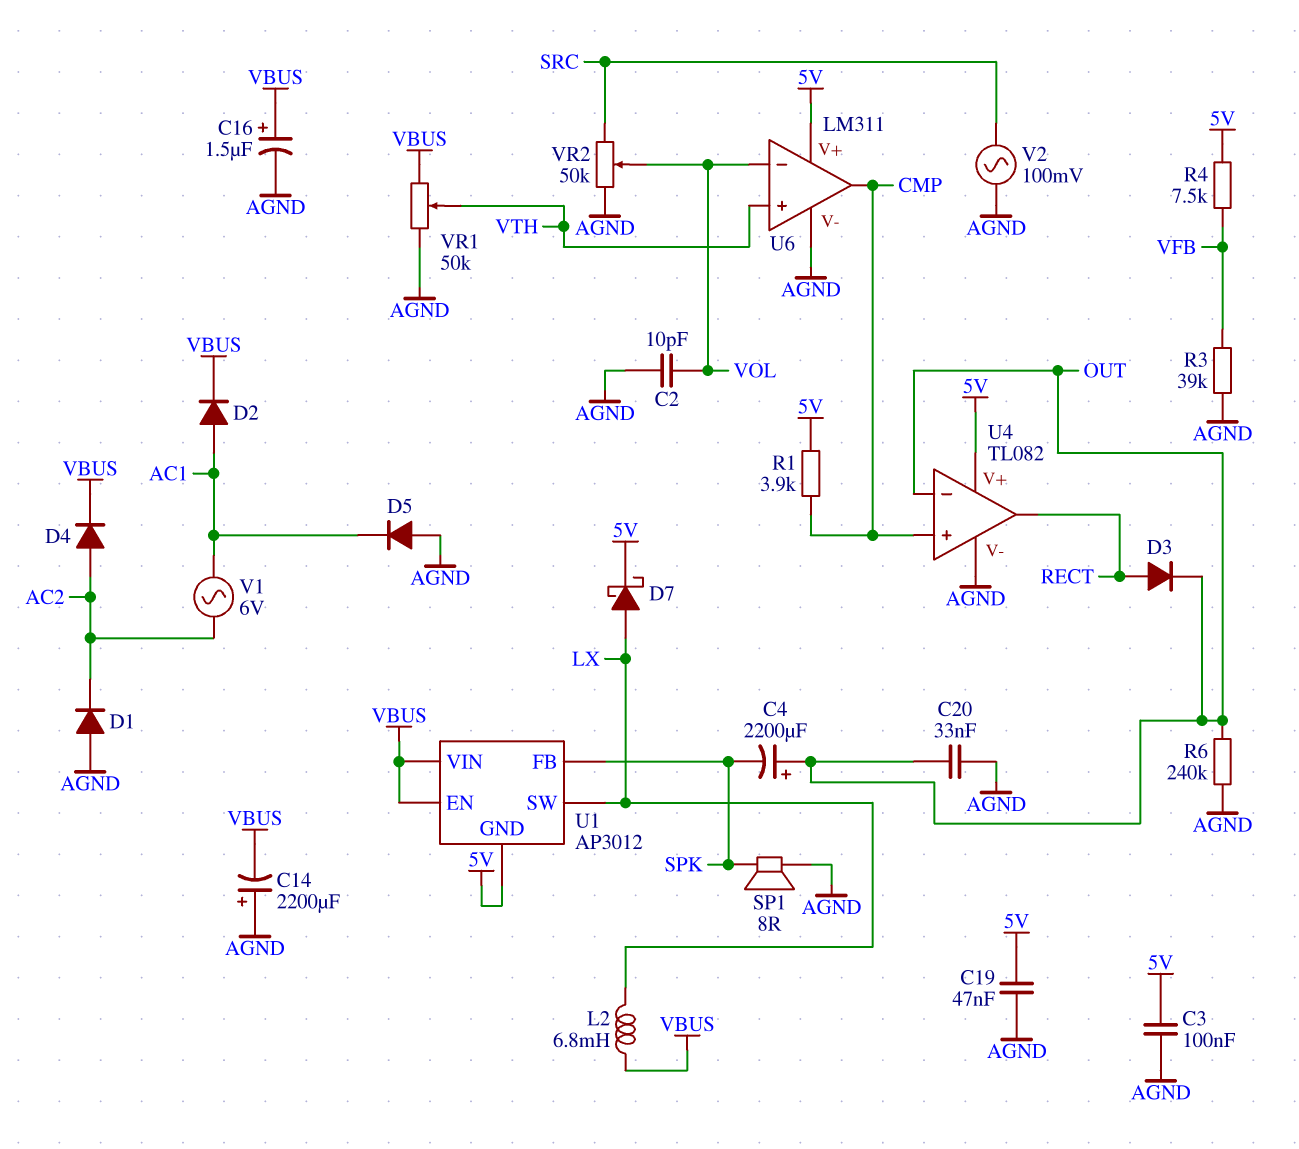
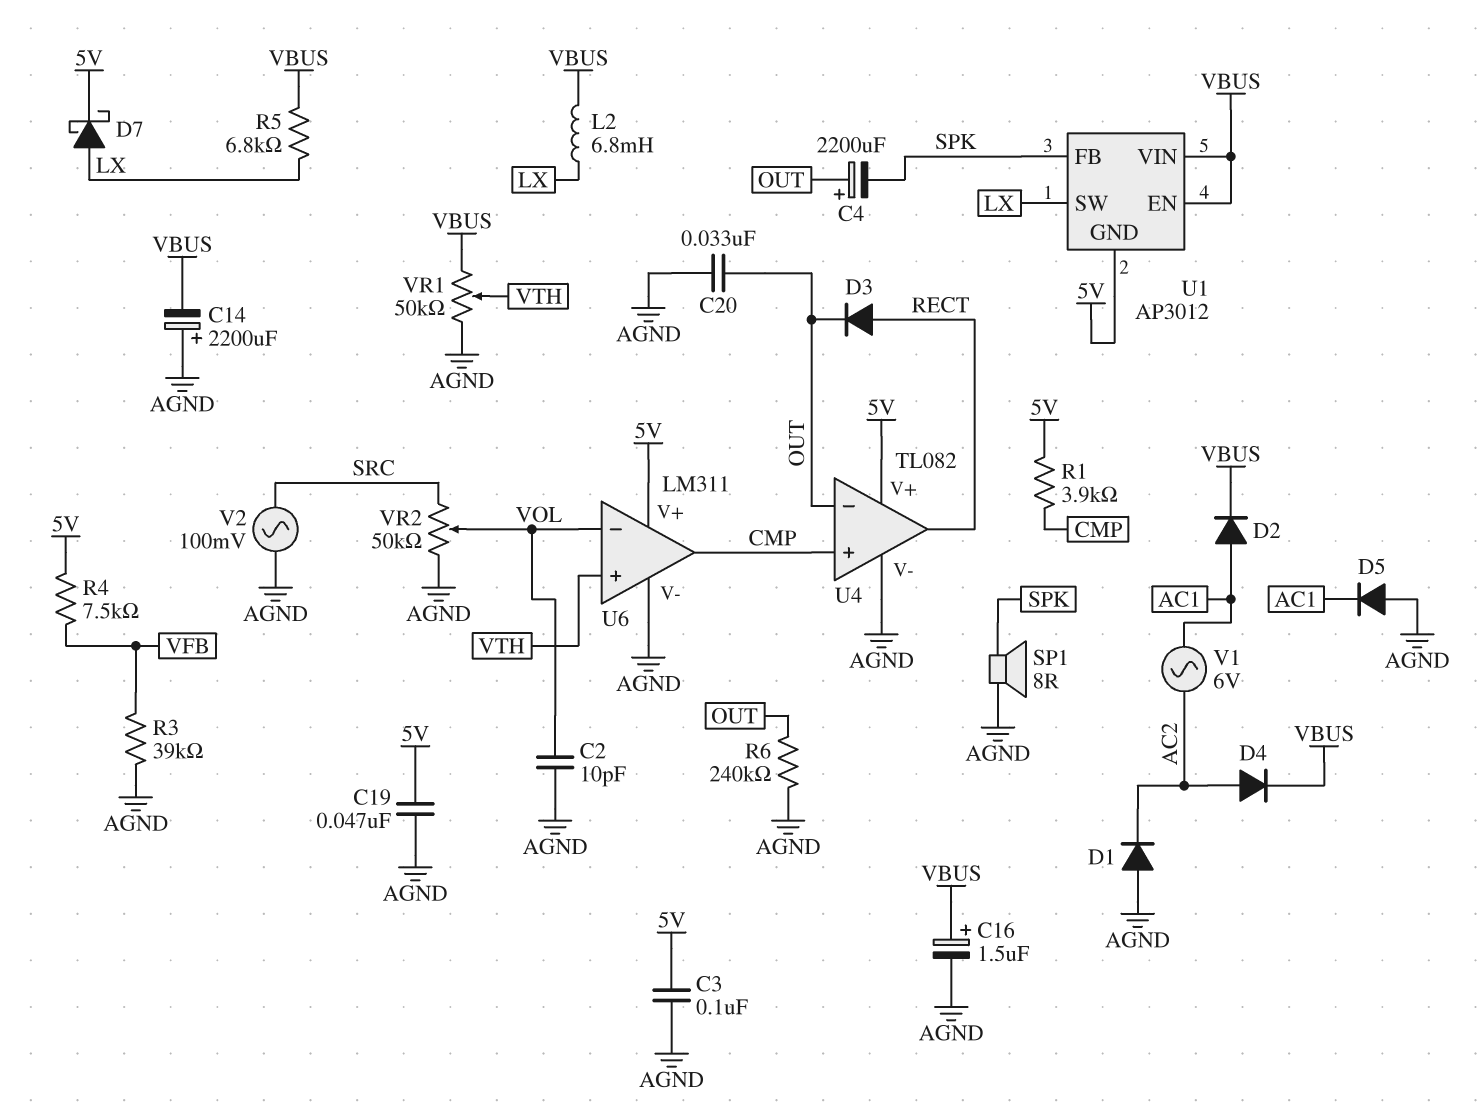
R5: none -> 6.8k (LX, VBUS)

